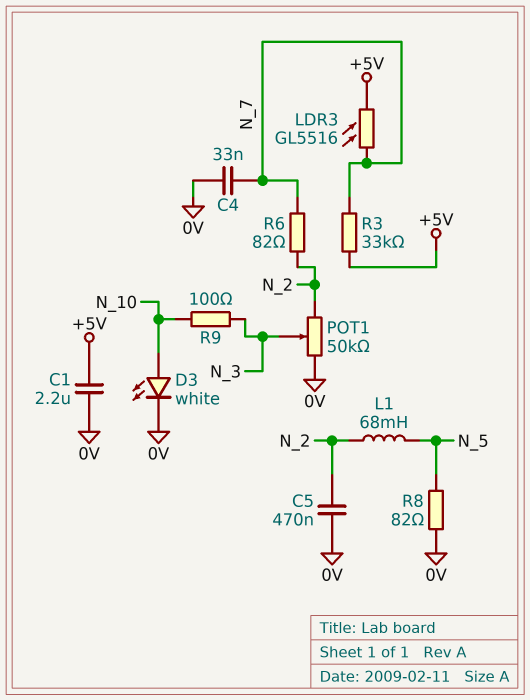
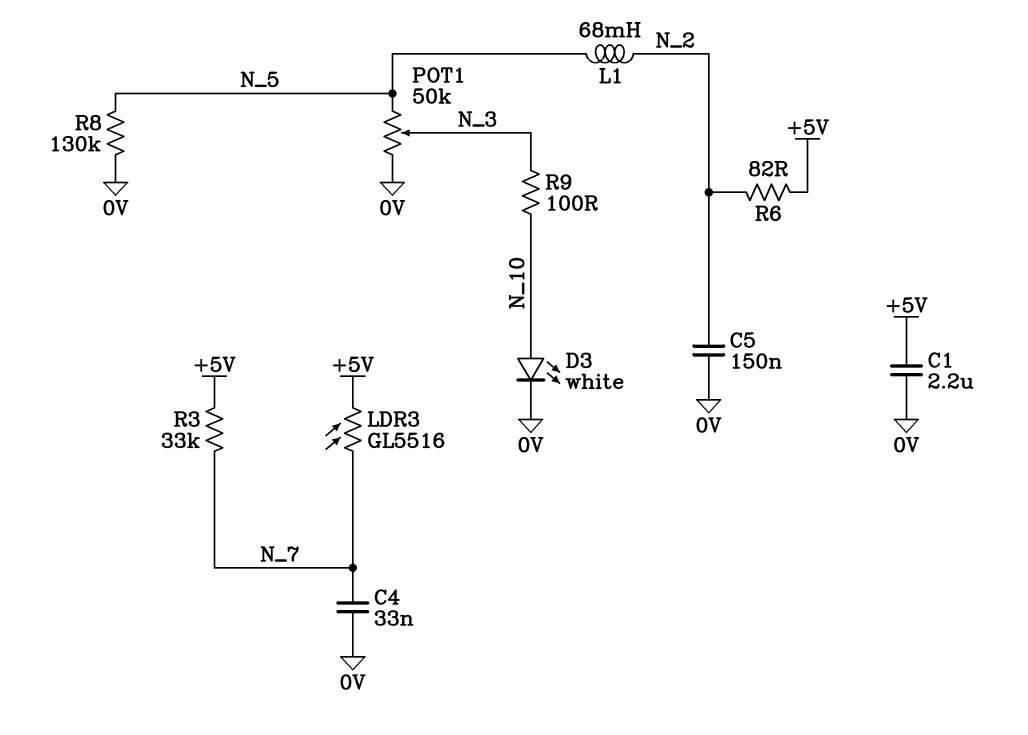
C5: 470nF (0V, N_2) -> 150nF (0V, N_2)
POT1: 50k (0V, N_2, wiper N_3) -> 50k (0V, N_5, wiper N_3)
R6: 82 (N_2, N_7) -> 82 (+5V, N_2)
R8: 82 (0V, N_5) -> 130k (0V, N_5)

